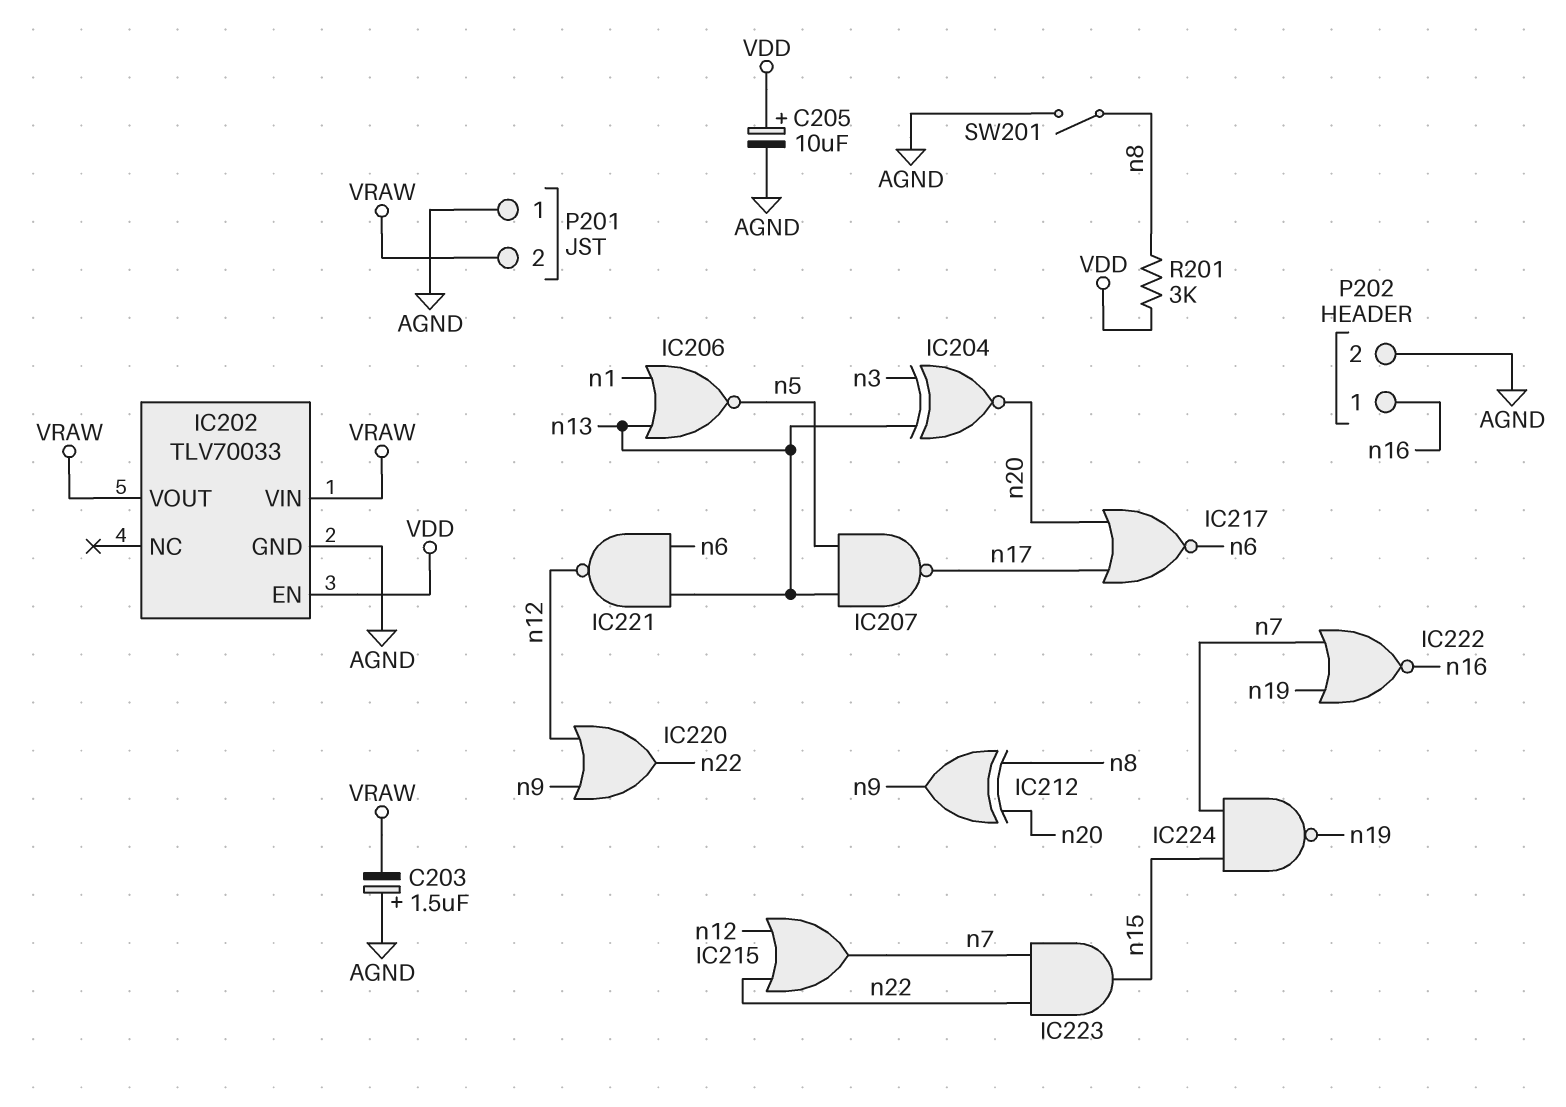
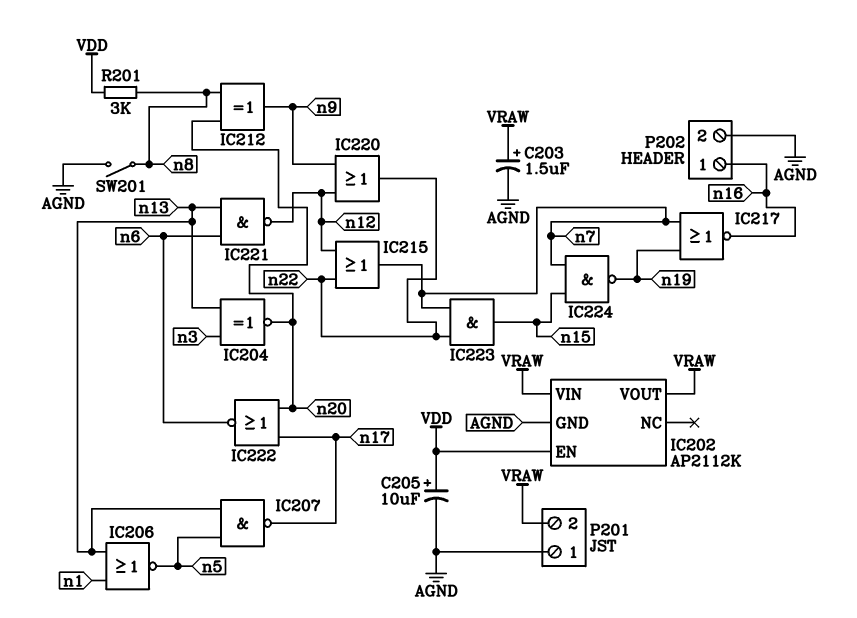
C203: 1.5uF (plus AGND, minus VRAW) -> 1.5uF (plus VRAW, minus AGND)
IC202: TLV70033 -> AP2112K
IC217: NOR (in n17, in n20, out n6) -> NOR (in n7, in n19, out n16)
IC222: NOR (in n7, in n19, out n16) -> NOR (in n17, in n20, out n6)

